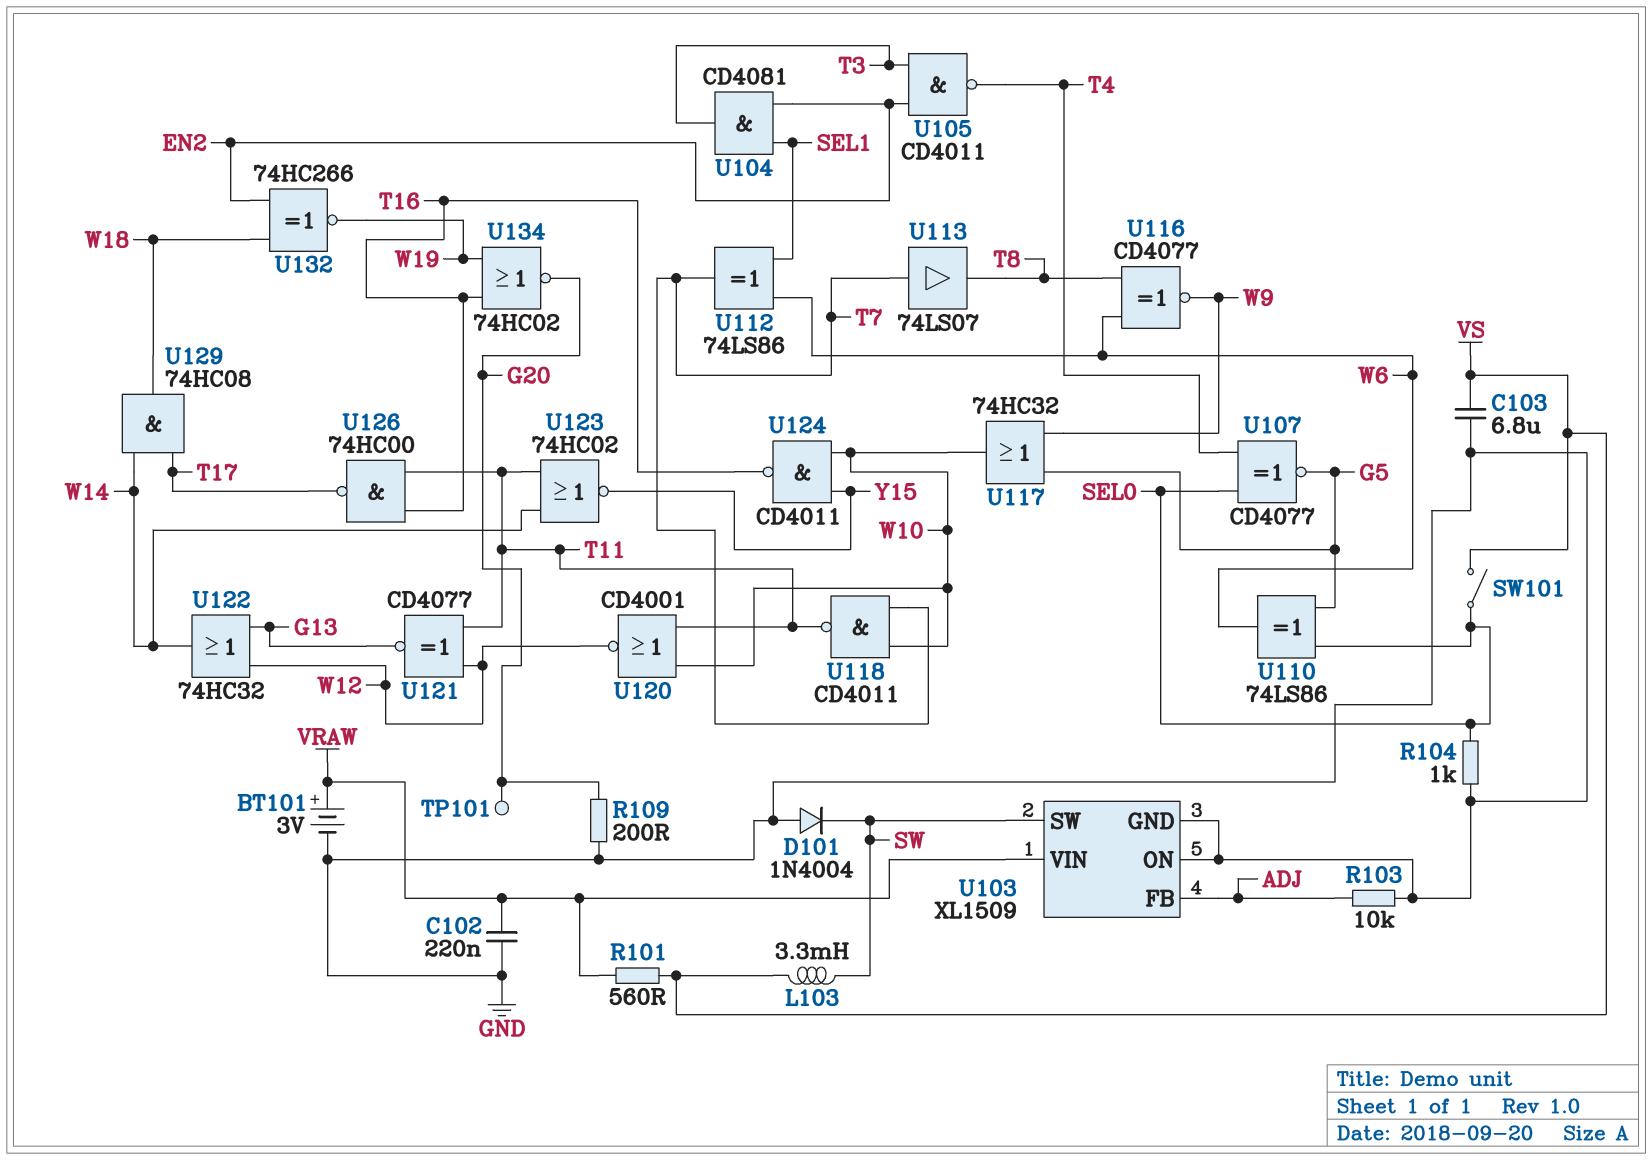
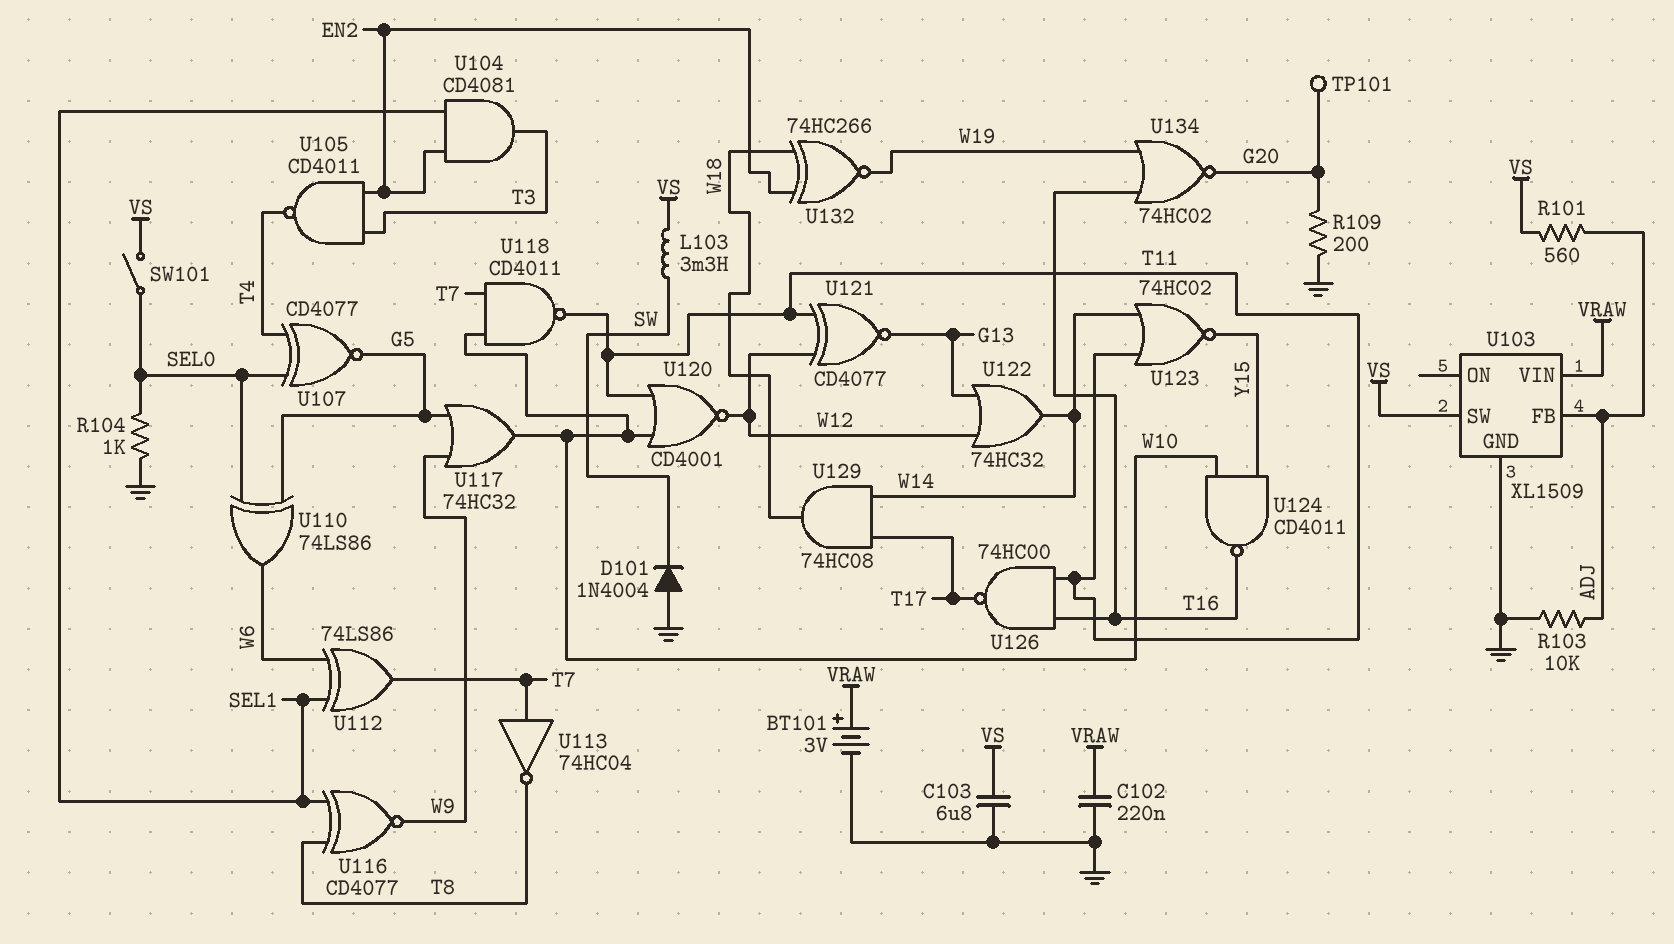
R101: 560 (VRAW, VS) -> 560 (ADJ, VS)
U103 pin ON: GND -> none
U103 pin SW: SW -> VS
U113: buffer 74LS07 (in T7, out T8) -> NOT 74HC04 (in T7, out T8)
U116: XNOR CD4077 (in T8, in W6, out W9) -> XNOR CD4077 (in SEL1, in T8, out W9)

